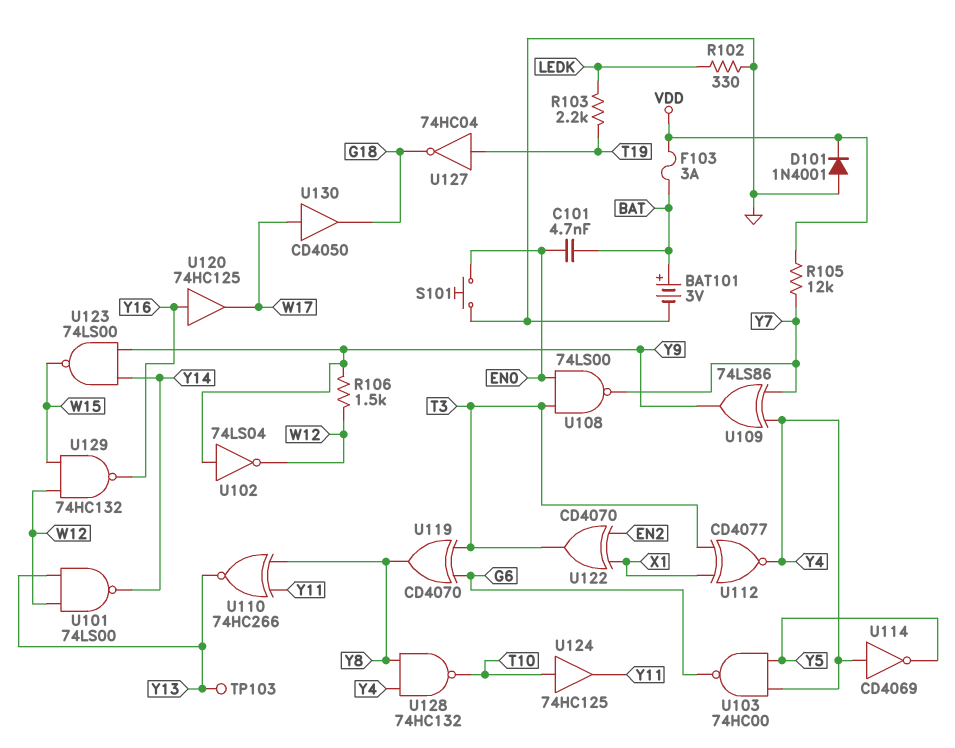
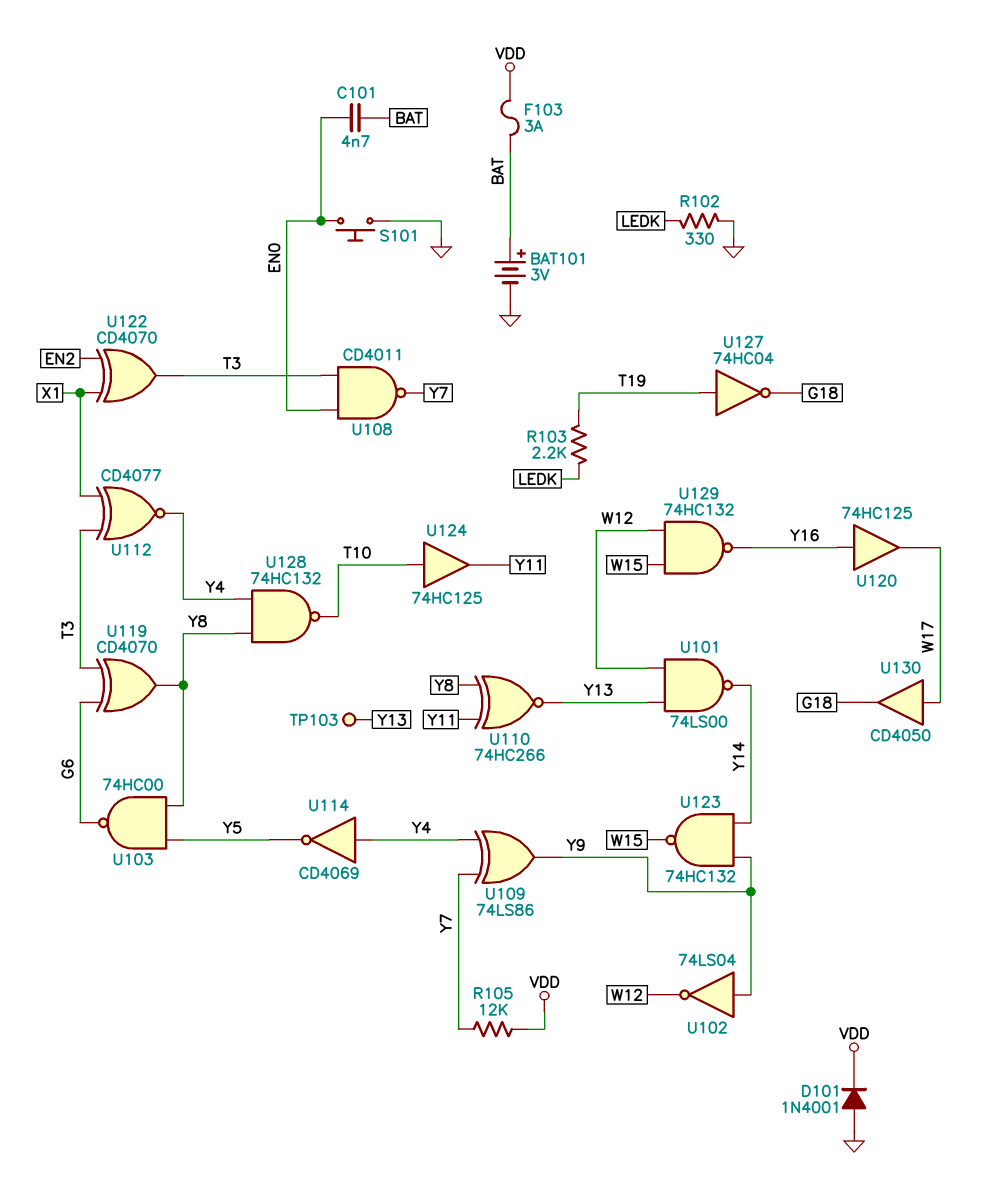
R106: 1.5k (W12, Y9) -> none
U103: NAND 74HC00 (in Y4, in Y5, out G6) -> NAND 74HC00 (in Y5, in Y8, out G6)
U108: NAND 74LS00 (in EN0, in T3, out Y7) -> NAND CD4011 (in EN0, in T3, out Y7)
U123: NAND 74LS00 (in Y9, in Y14, out W15) -> NAND 74HC132 (in Y9, in Y14, out W15)

